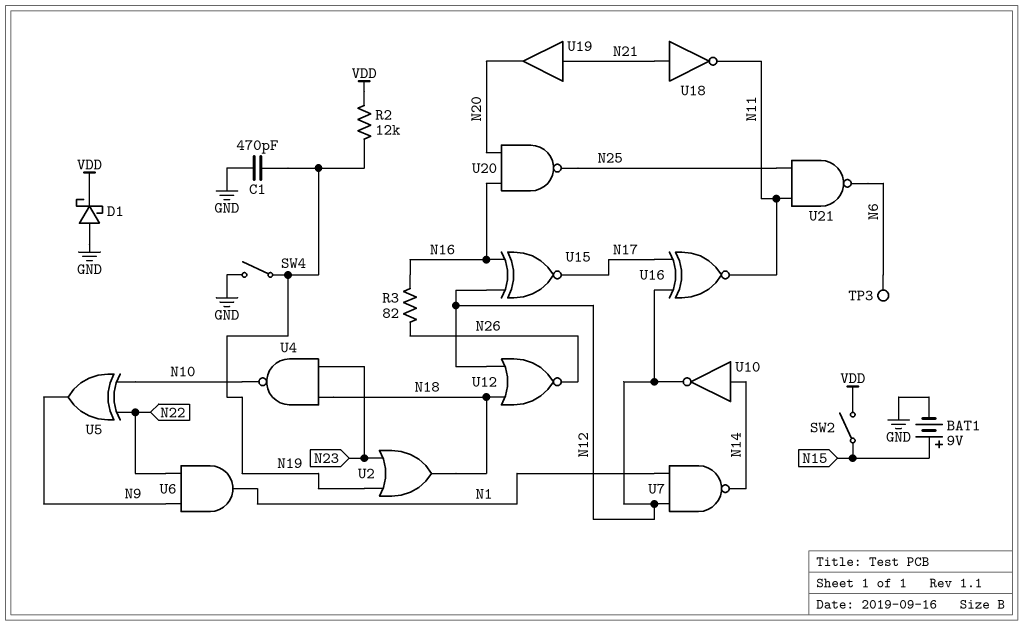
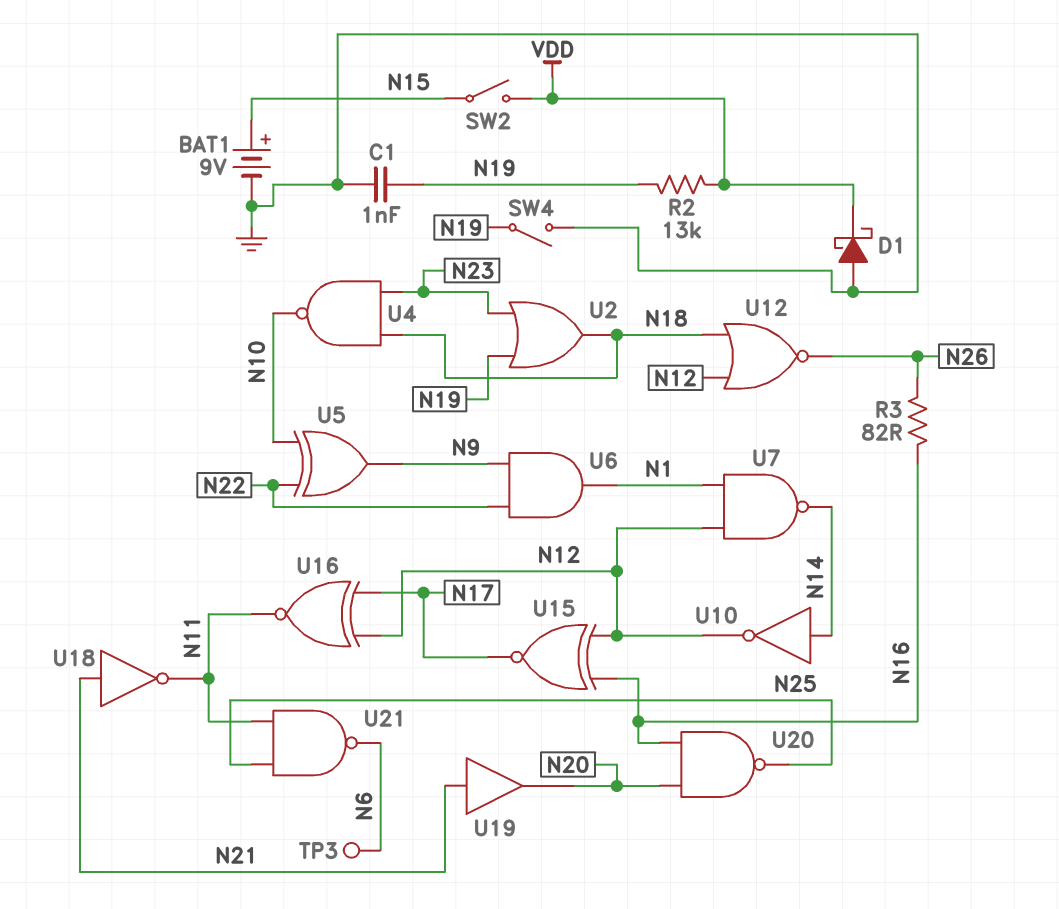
C1: 470pF (GND, N19) -> 1nF (GND, N19)
R2: 12k (N19, VDD) -> 13k (N19, VDD)

